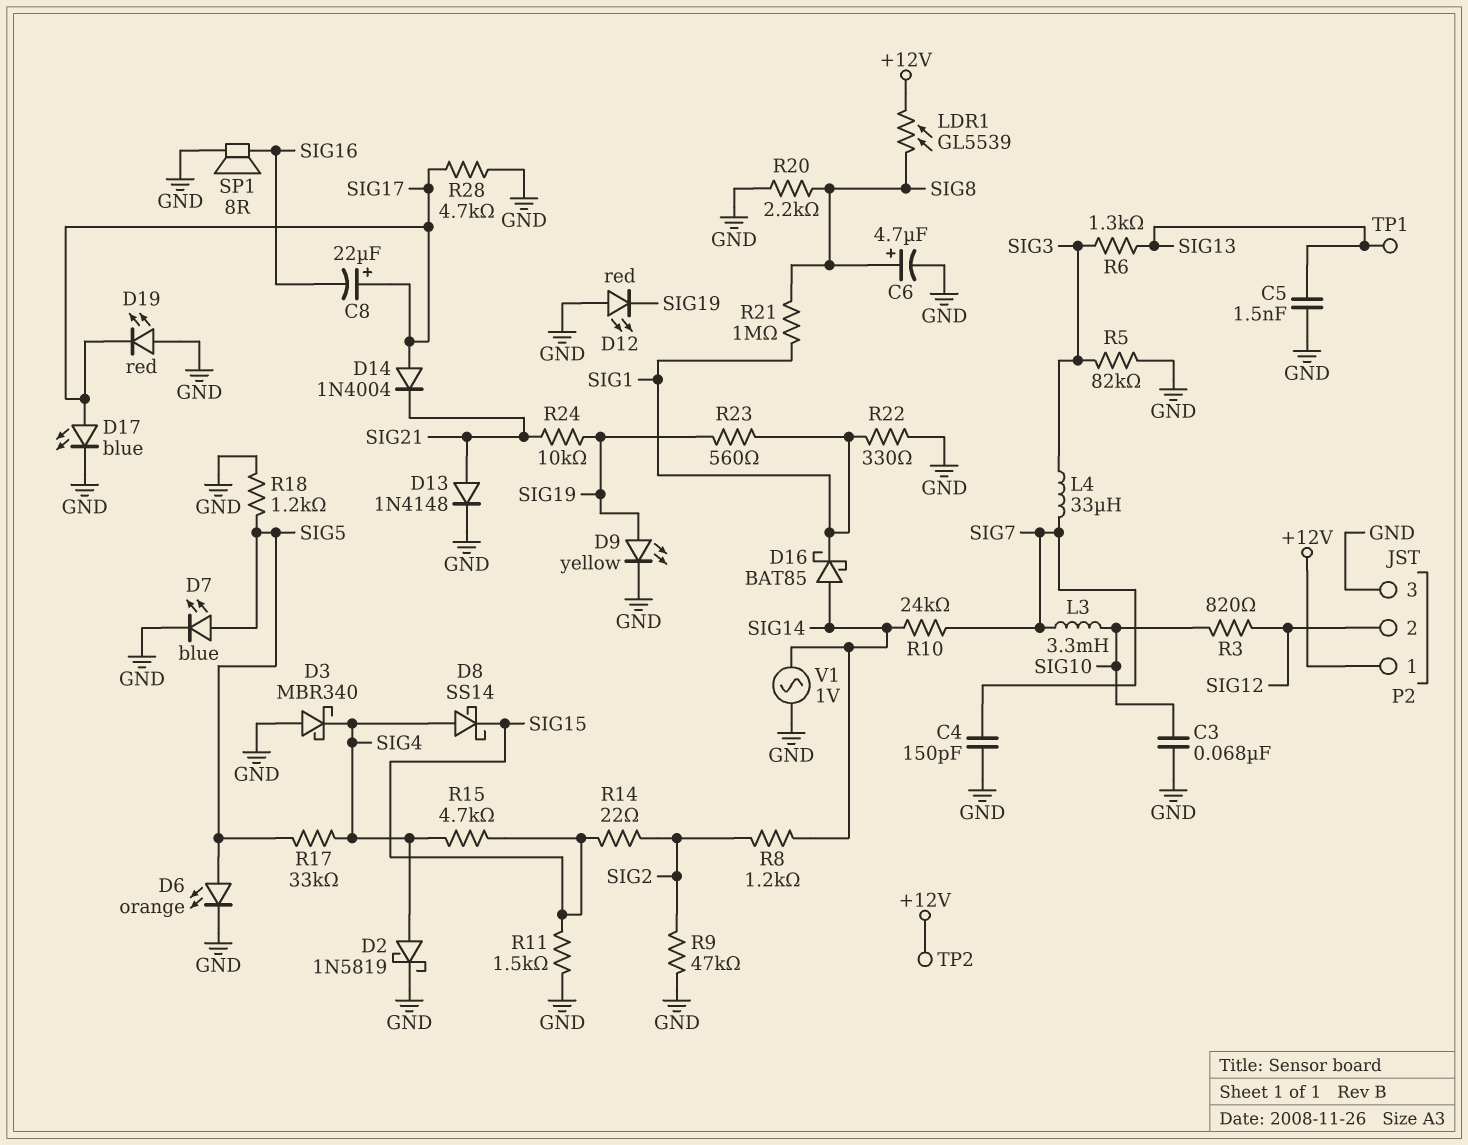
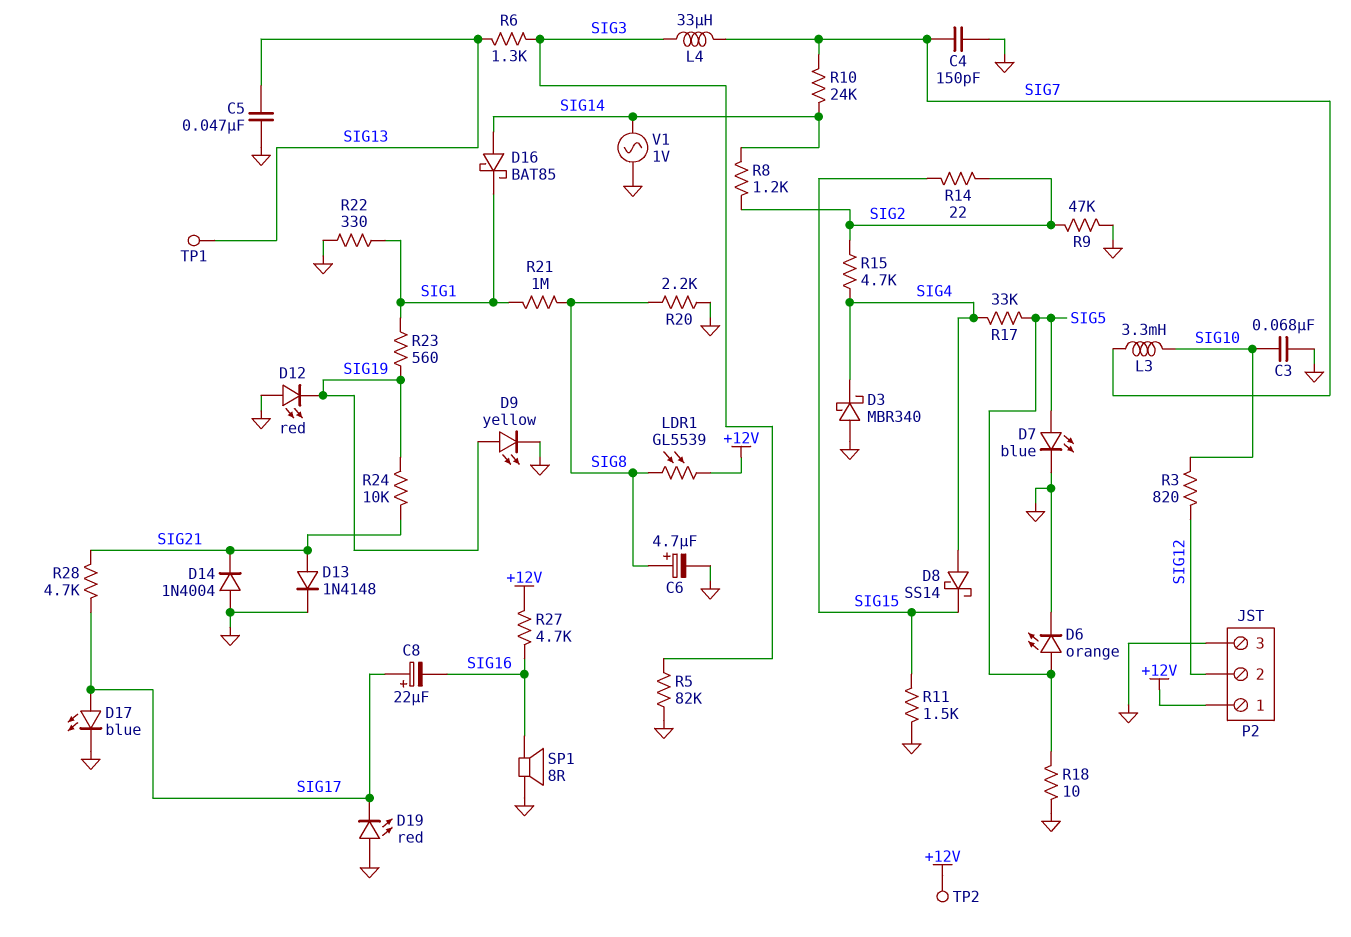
C5: 1.5nF (GND, SIG13) -> 47nF (GND, SIG13)
D2: schottky 1N5819 (A SIG4, K GND) -> none
D14: diode 1N4004 (A SIG17, K SIG21) -> diode 1N4004 (A GND, K SIG21)
R15: 4.7k (SIG4, SIG15) -> 4.7k (SIG2, SIG4)
R18: 1.2k (GND, SIG5) -> 10 (GND, SIG5)
R27: none -> 4.7k (+12V, SIG16)
R28: 4.7k (GND, SIG17) -> 4.7k (SIG17, SIG21)

